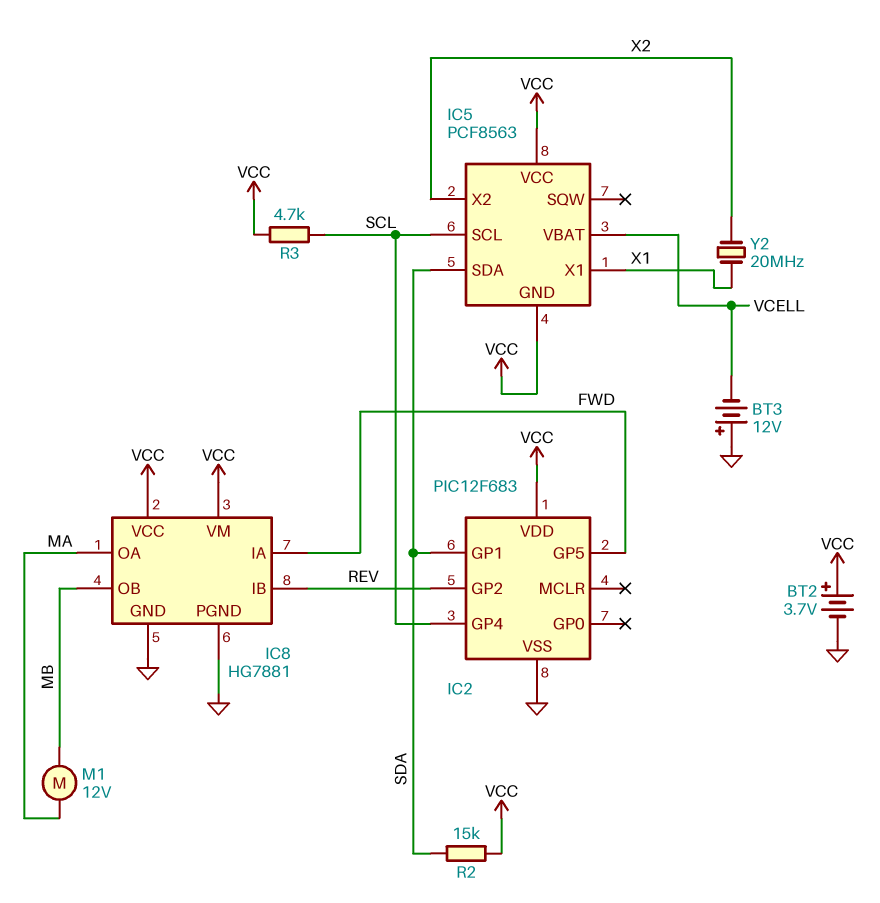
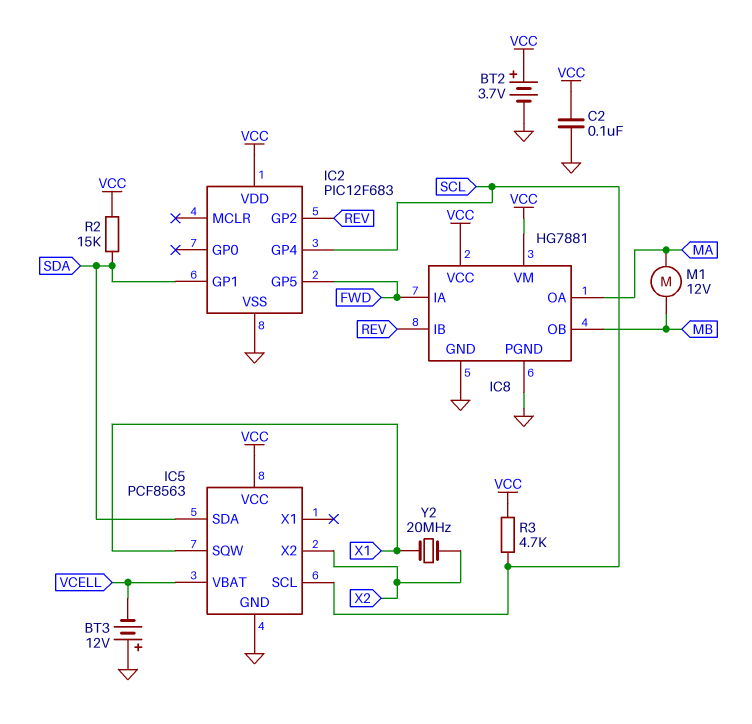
C2: none -> 100nF (GND, VCC)
IC5 pin GND: VCC -> GND
IC5 pin SQW: none -> X1
IC5 pin X1: X1 -> none

